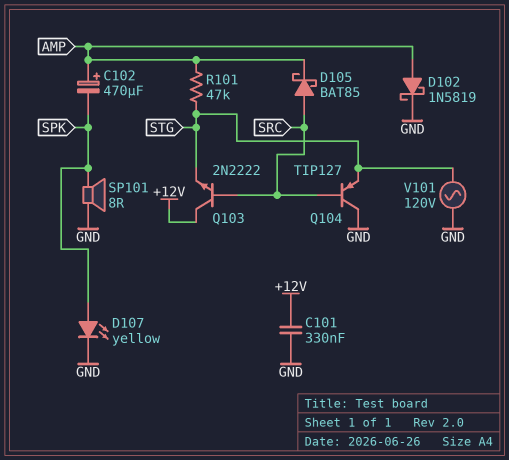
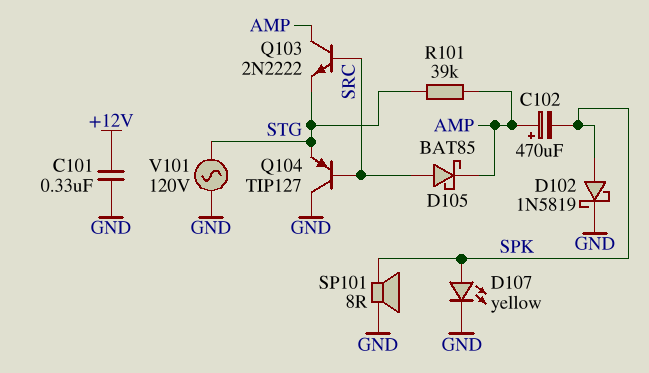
D102: schottky 1N5819 (A AMP, K GND) -> schottky 1N5819 (A SPK, K GND)
Q103: NPN 2N2222 (B SRC, C +12V, E STG) -> NPN 2N2222 (B SRC, C AMP, E STG)
R101: 47k (AMP, STG) -> 39k (AMP, STG)

